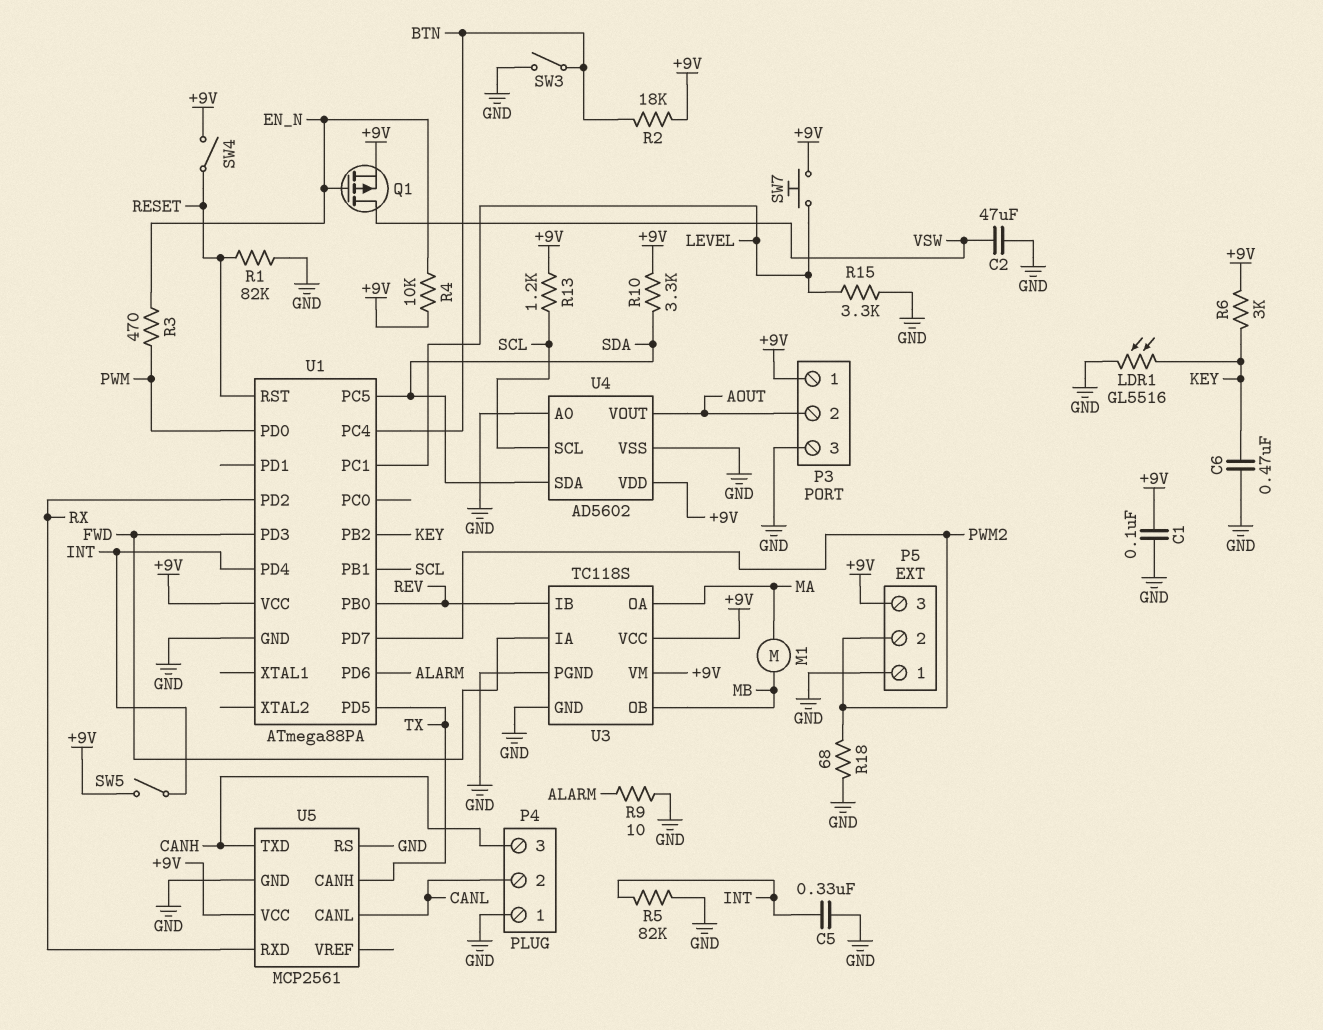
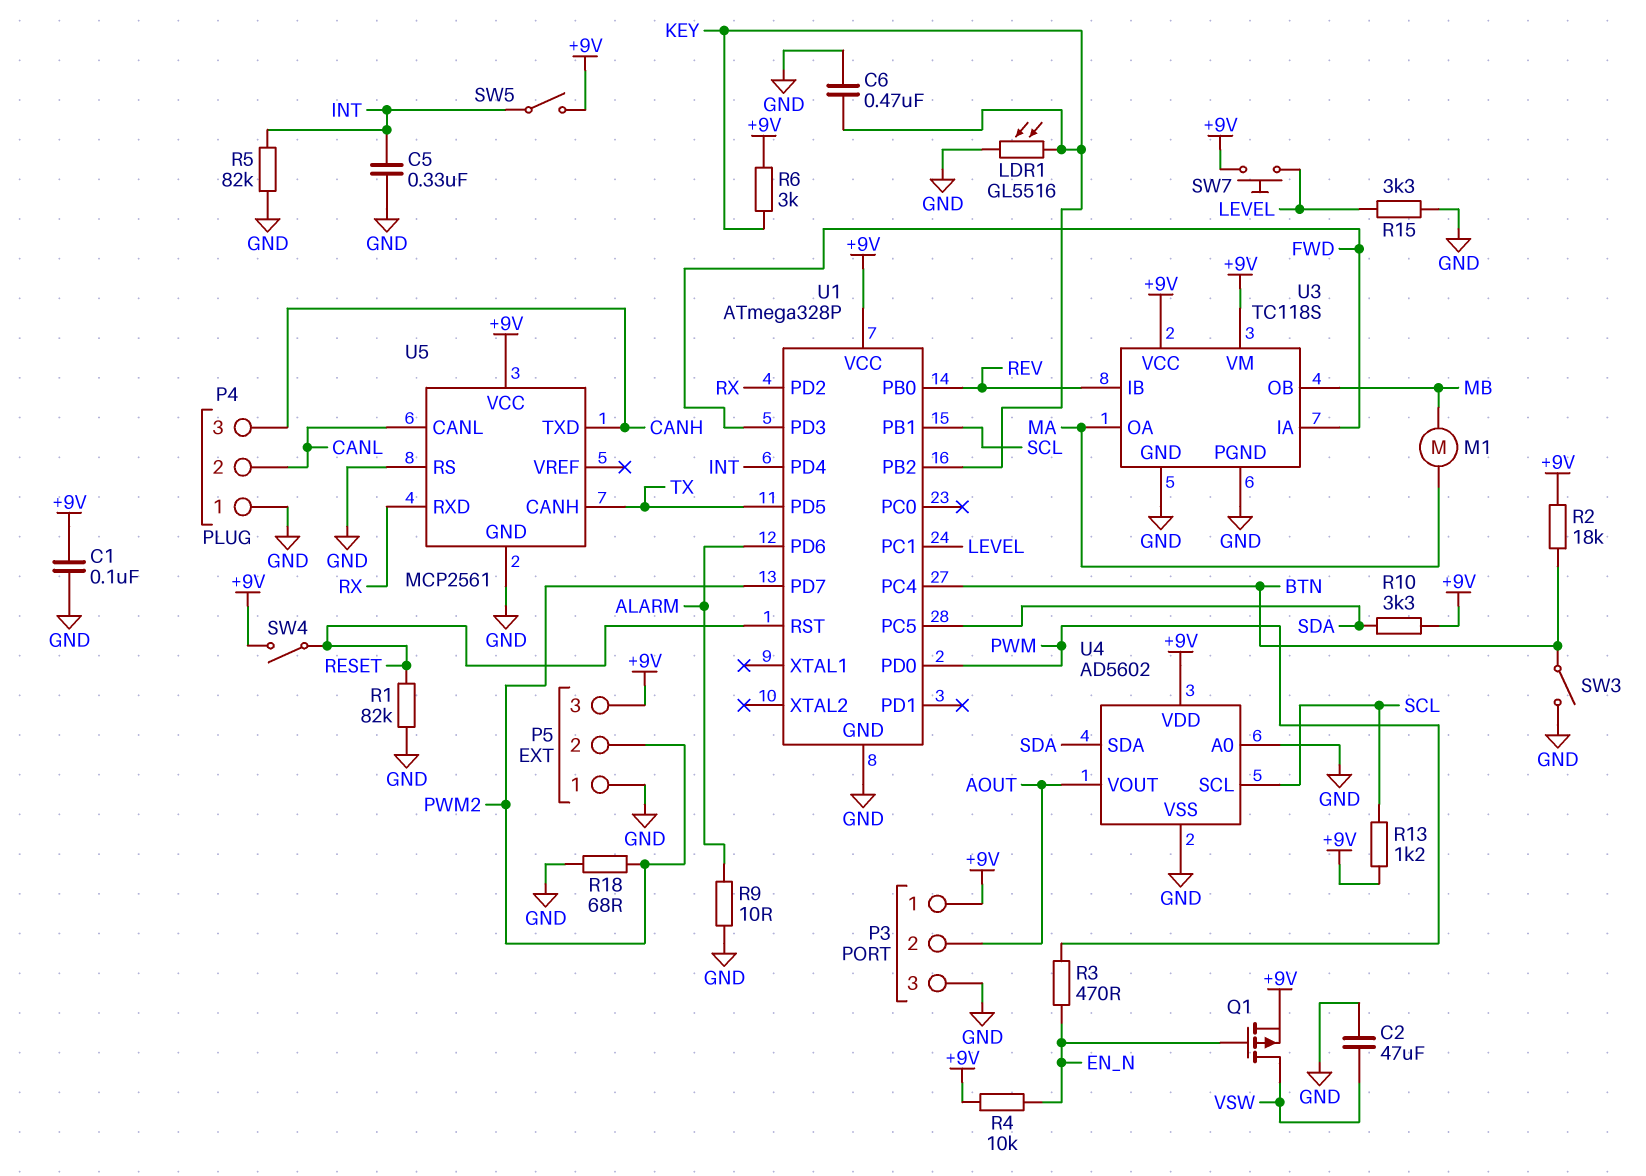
U1: ATmega88PA -> ATmega328P

